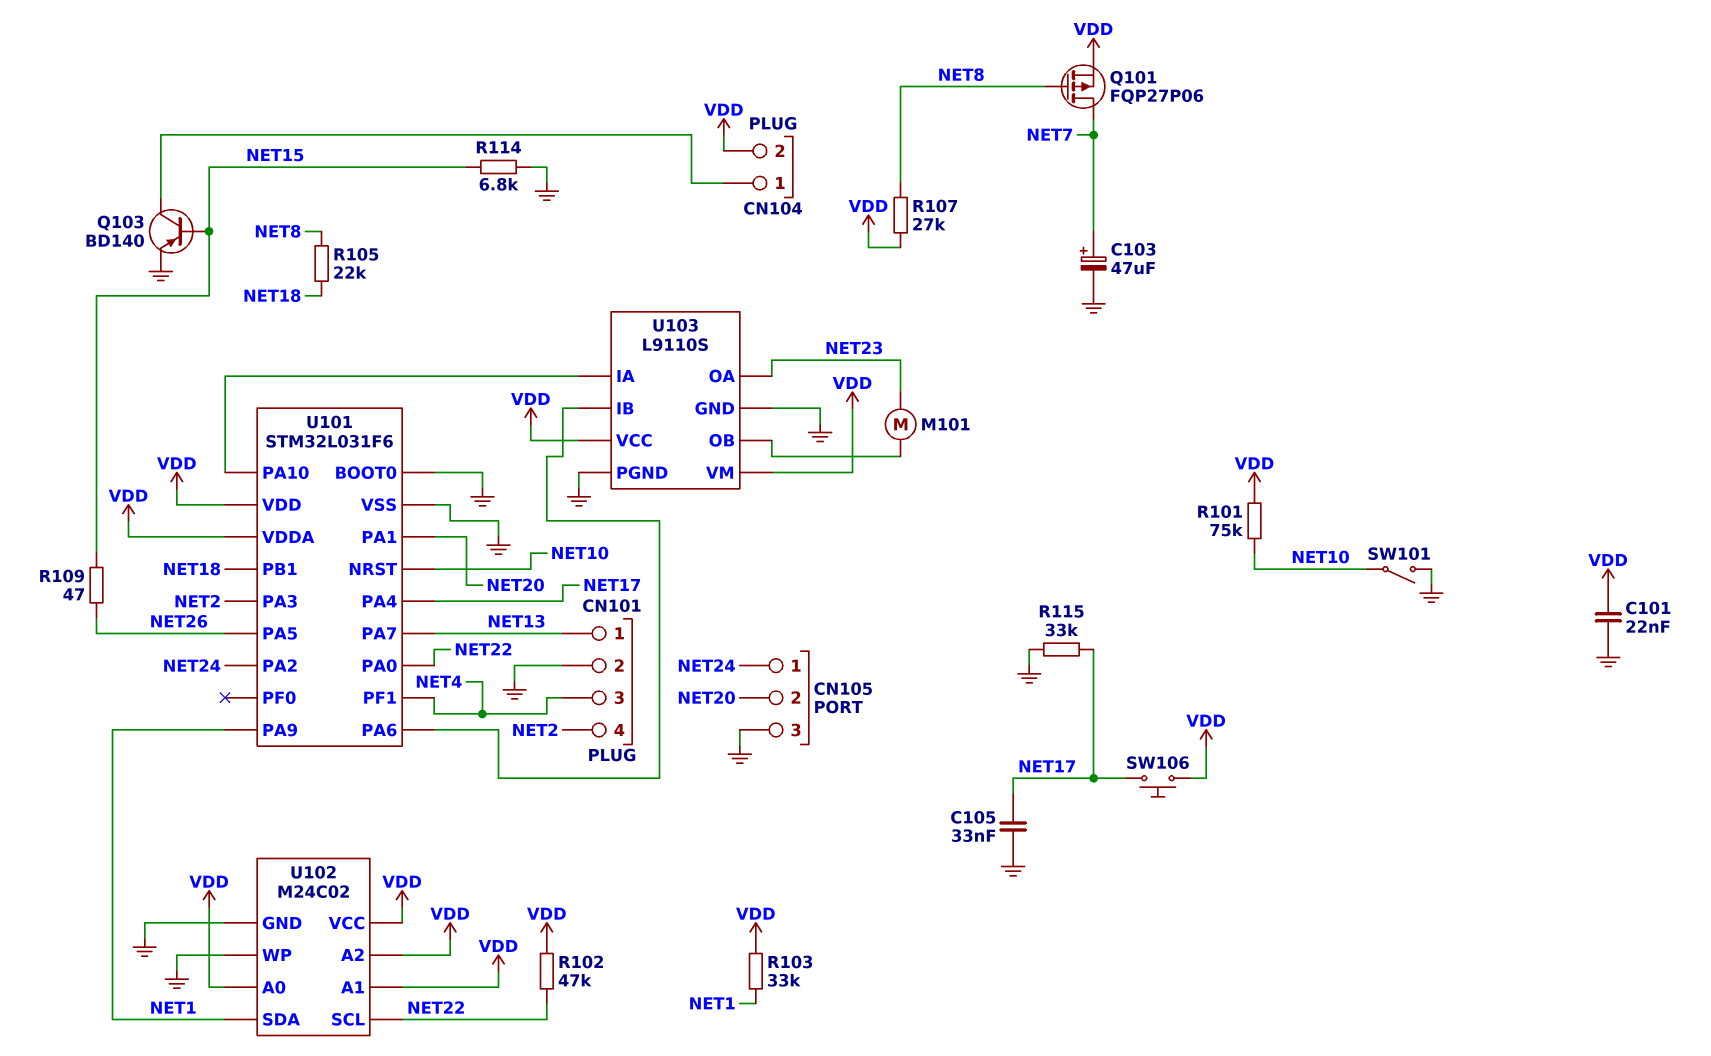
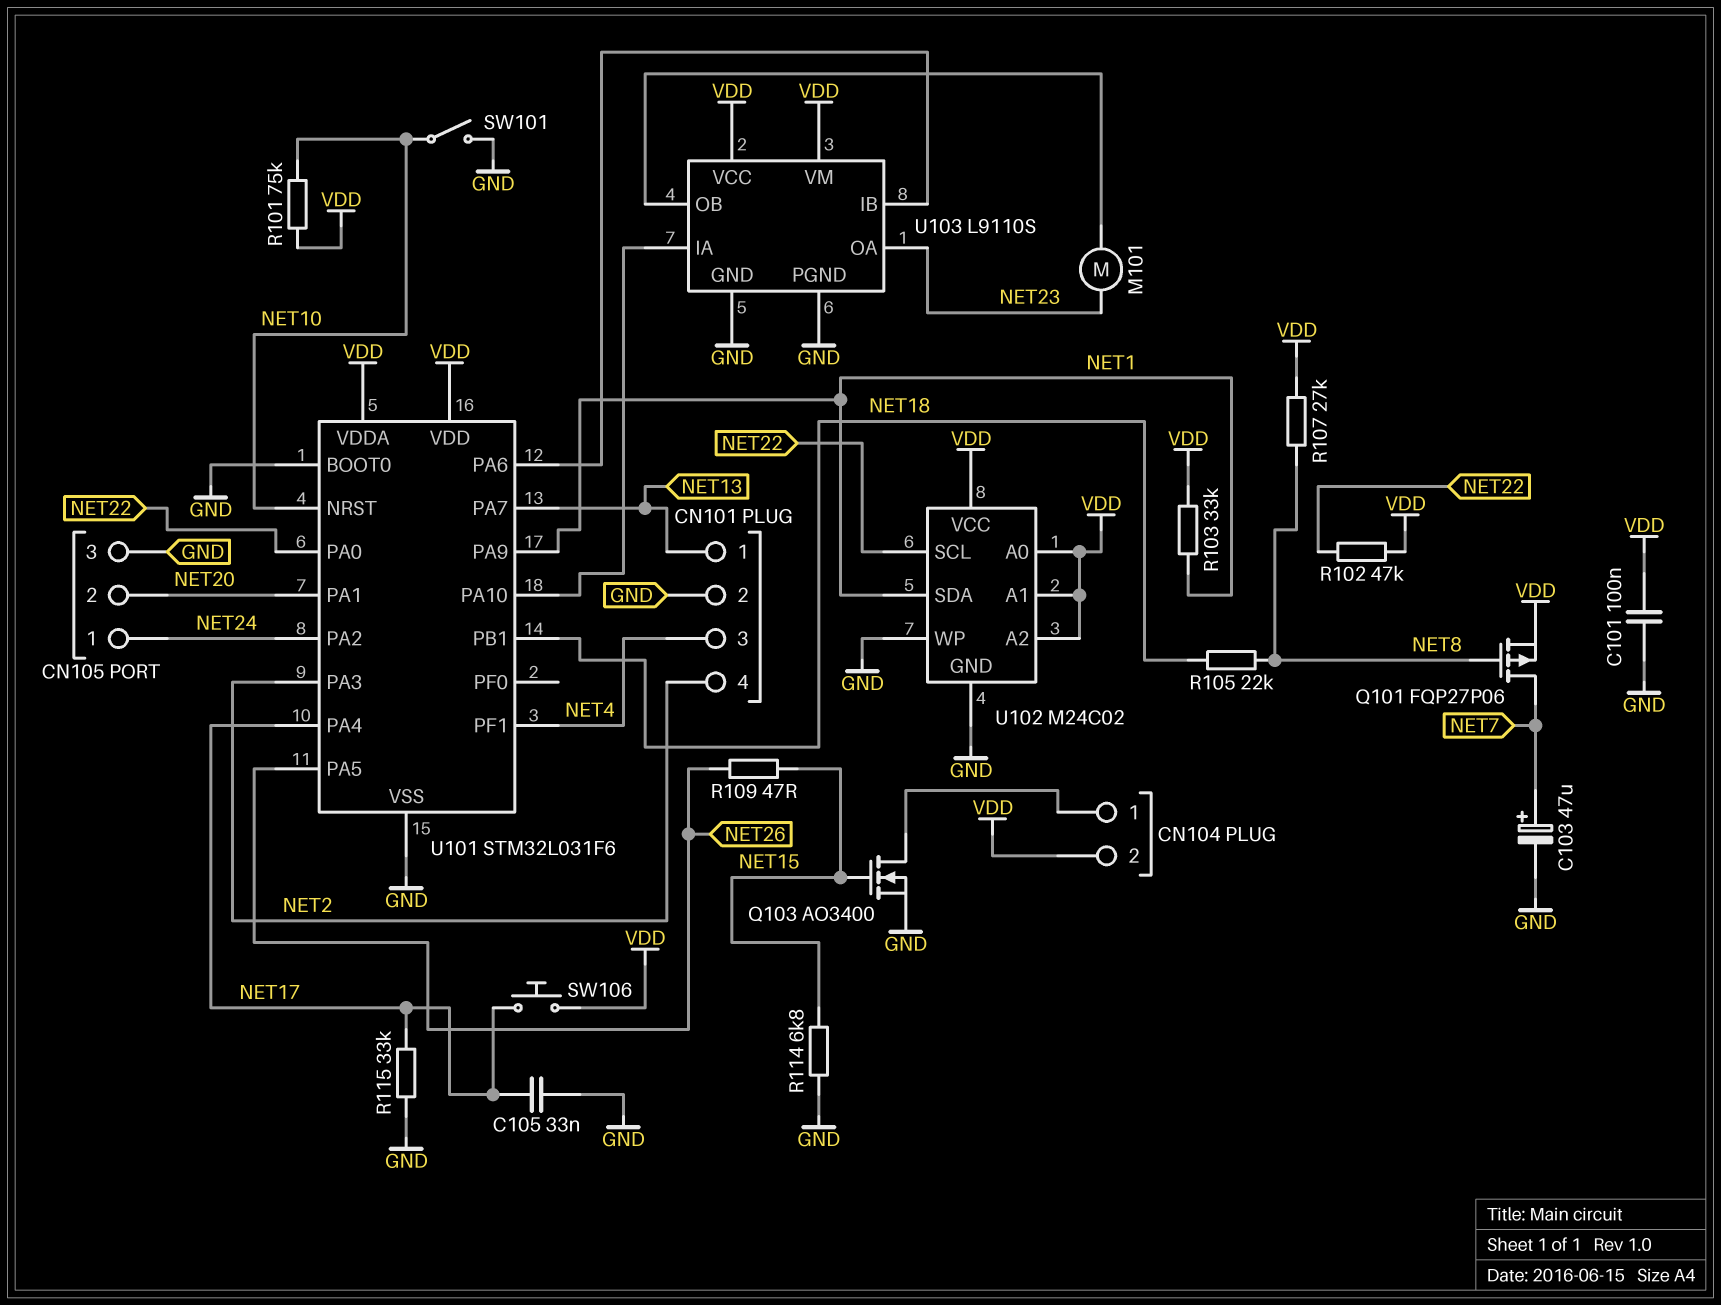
C101: 22nF (GND, VDD) -> 100nF (GND, VDD)
Q103: PNP BD140 (B NET15, C CN104/1, E GND) -> NMOS AO3400 (G NET15, D CN104/1, S GND)

